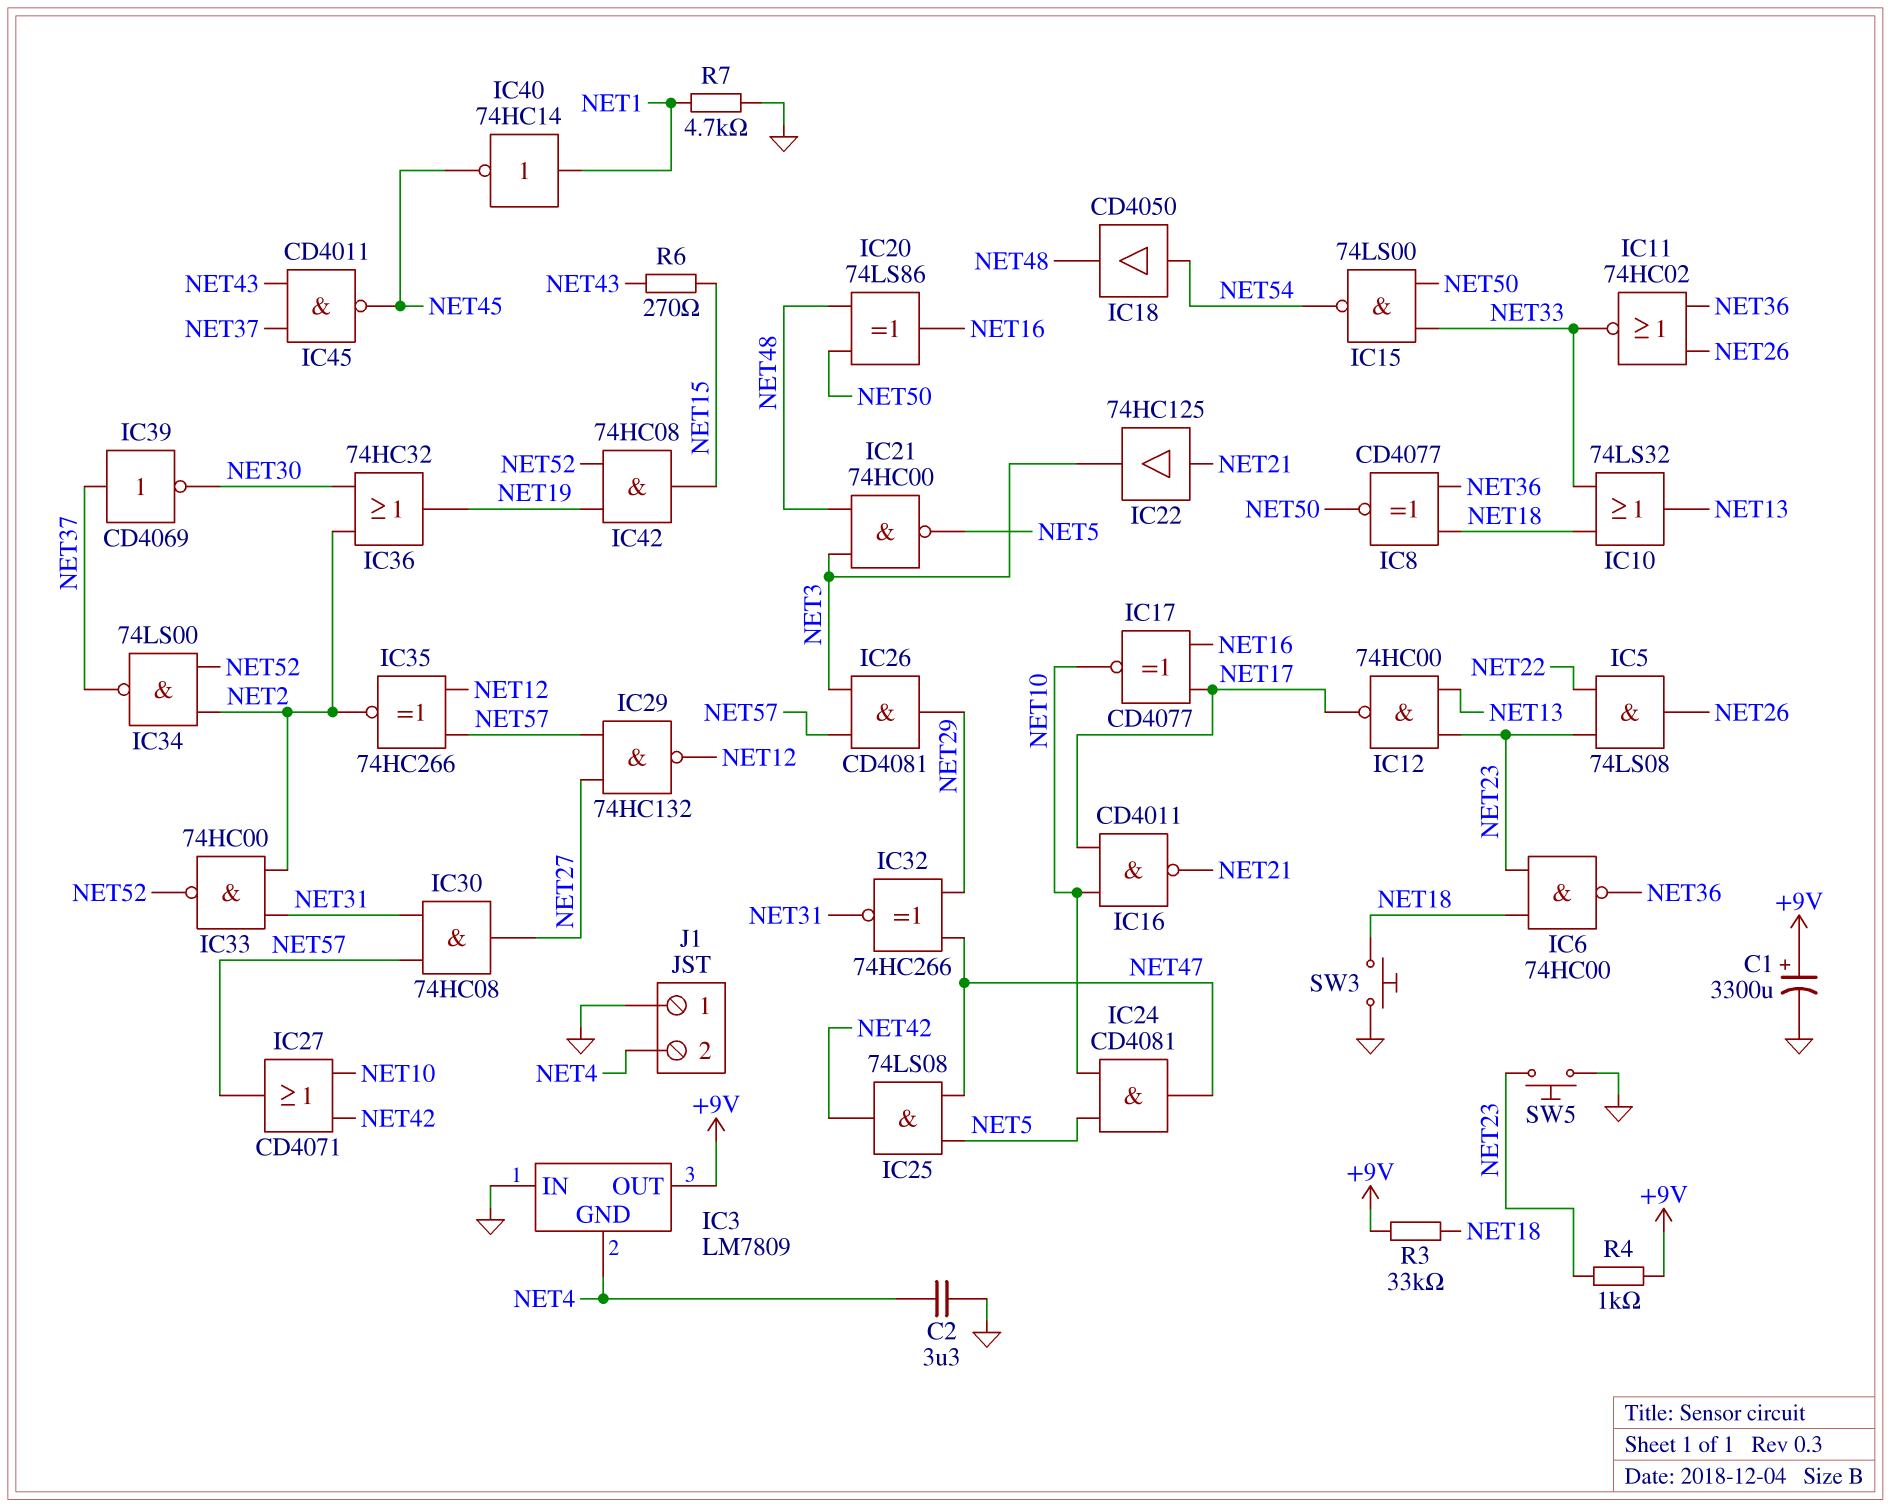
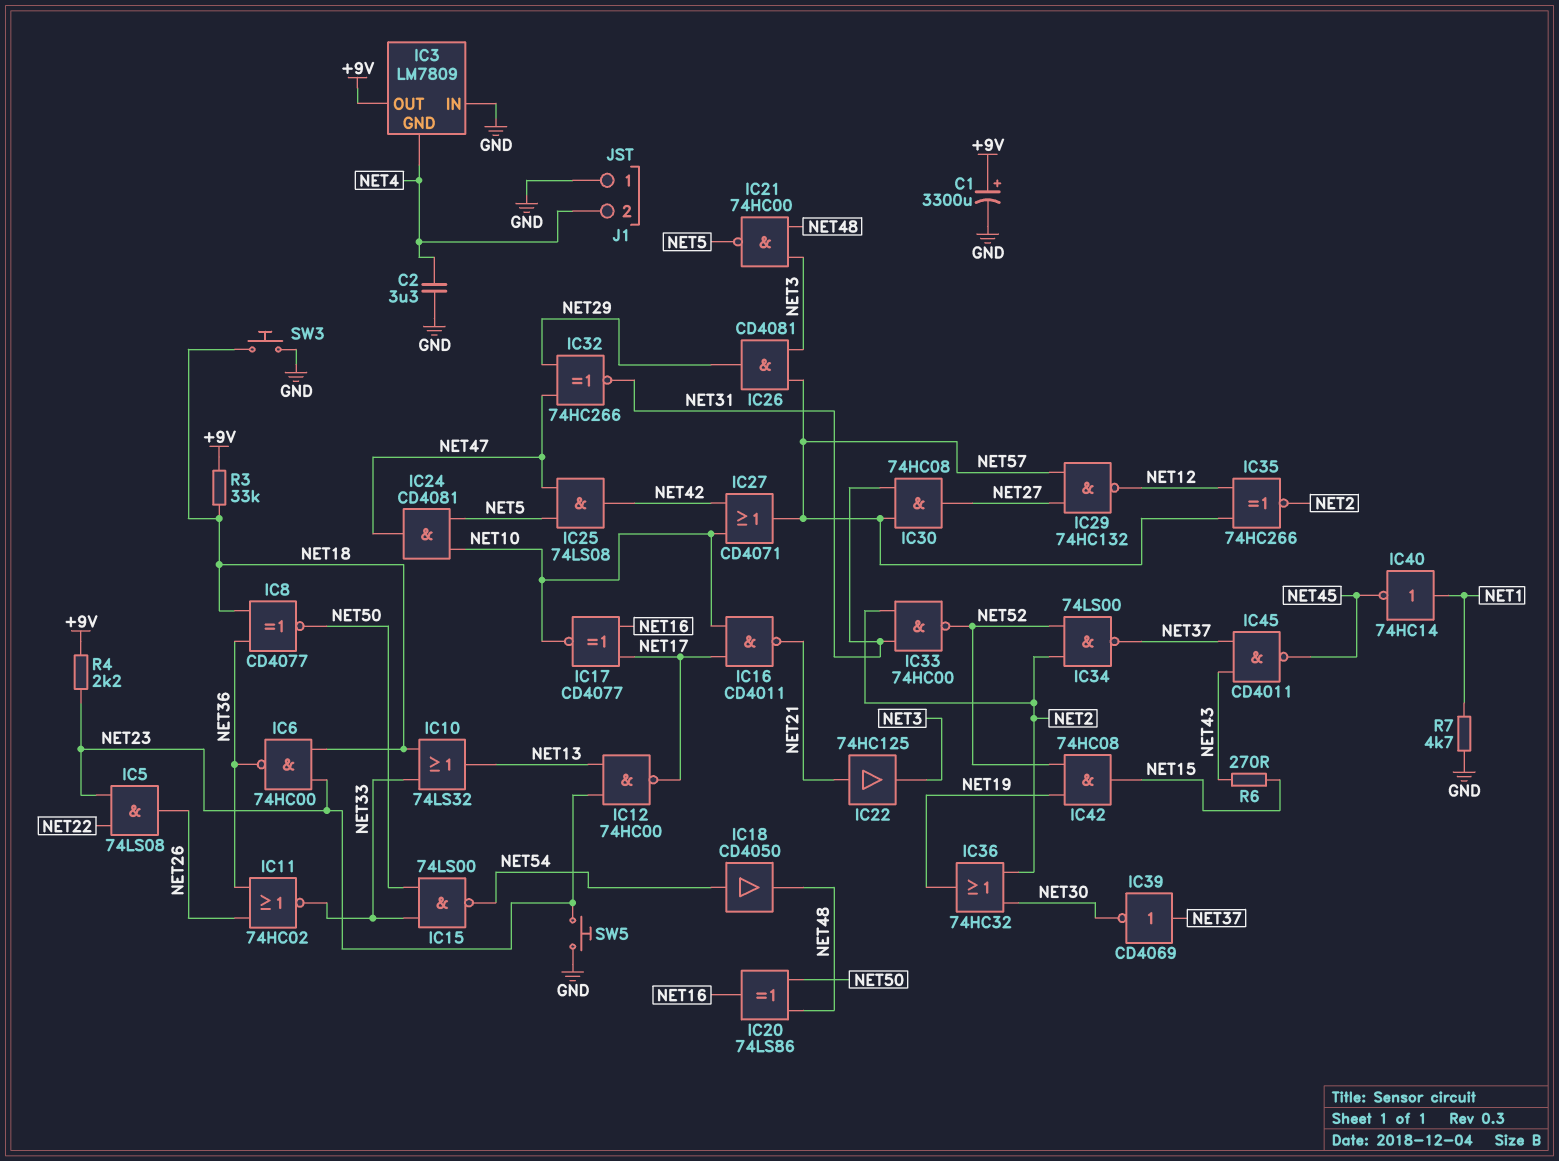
R4: 1k (+9V, NET23) -> 2.2k (+9V, NET23)

